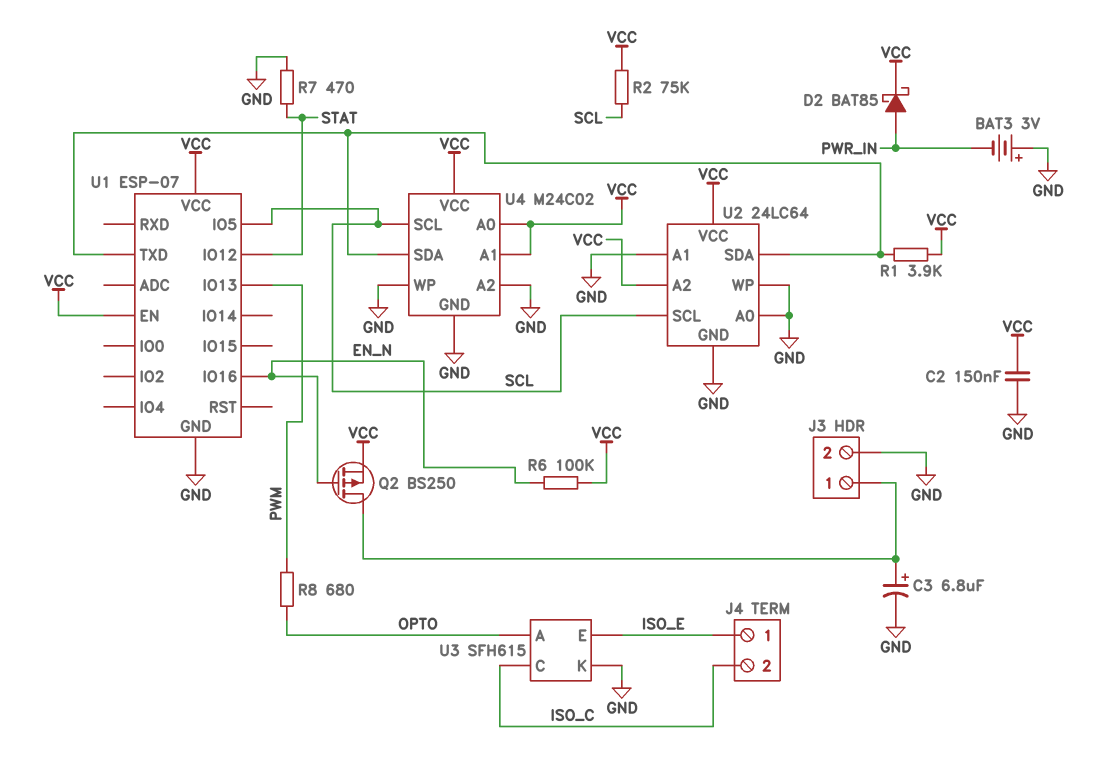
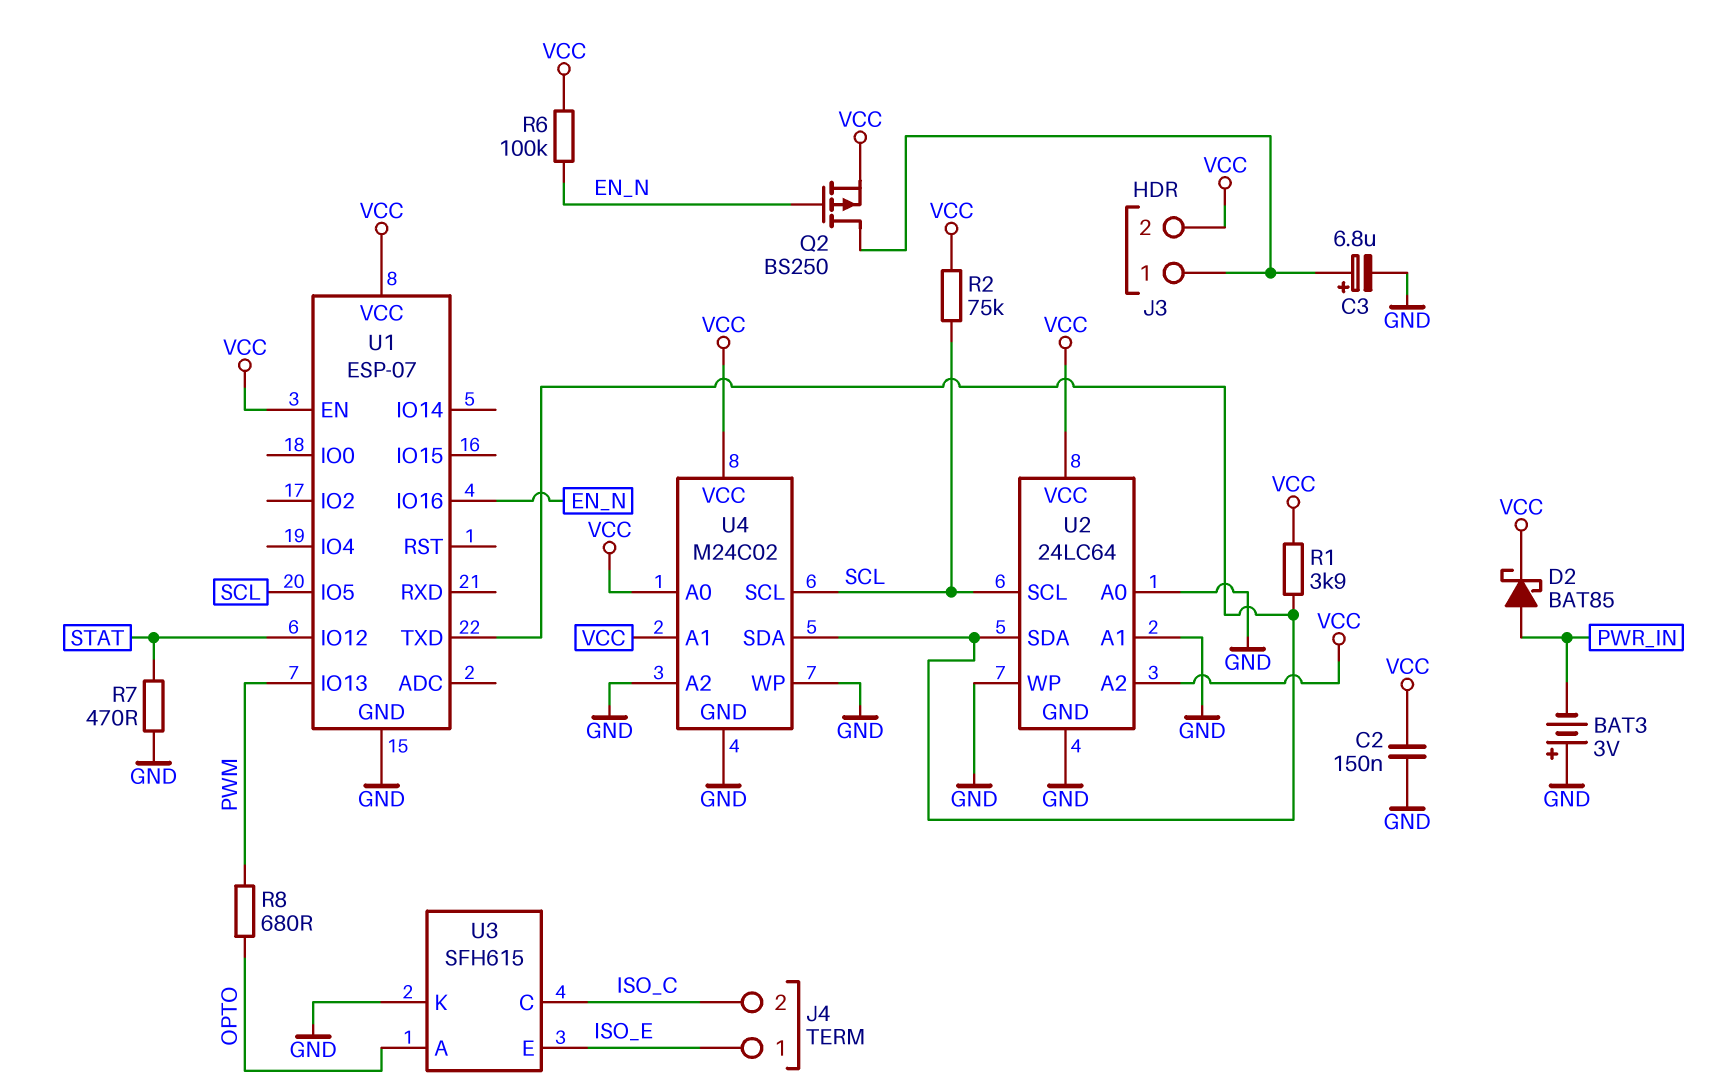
J3 pin 2: GND -> VCC

